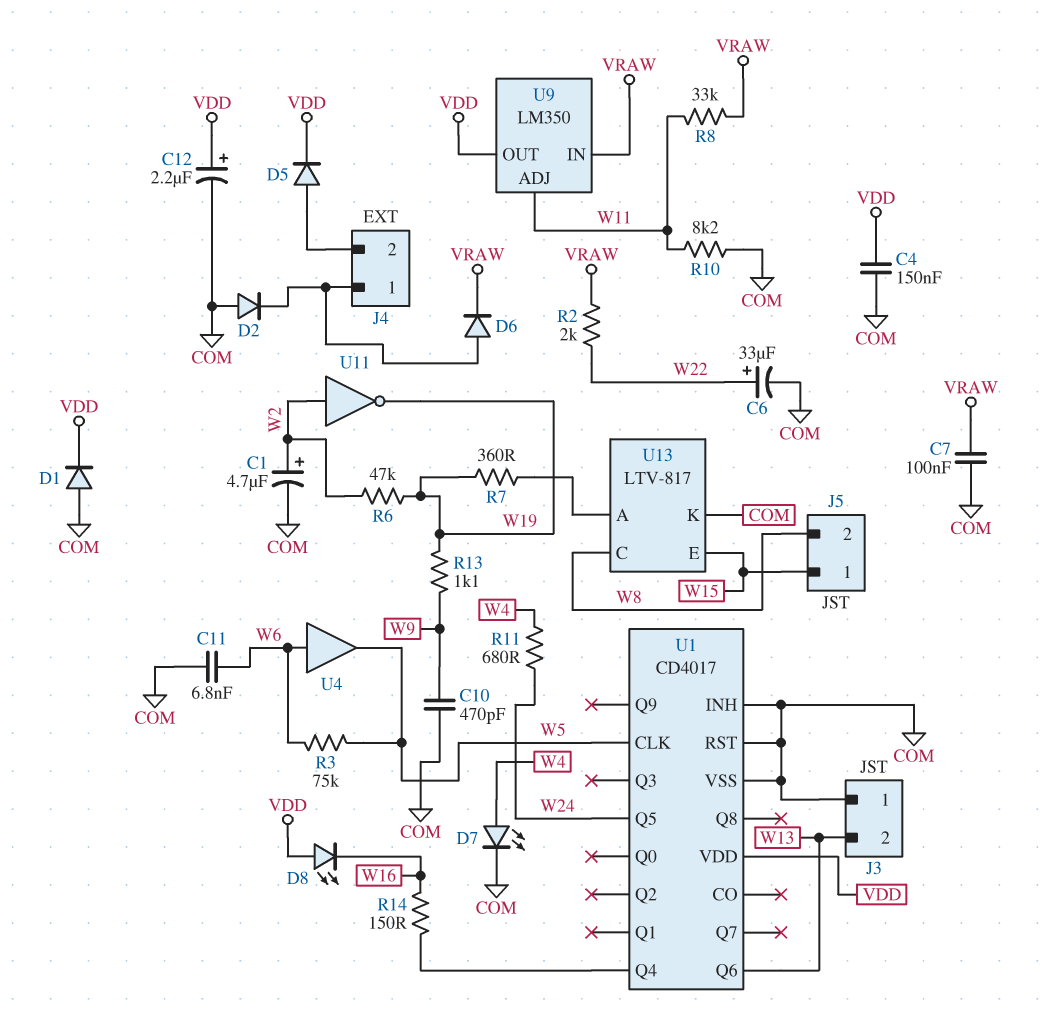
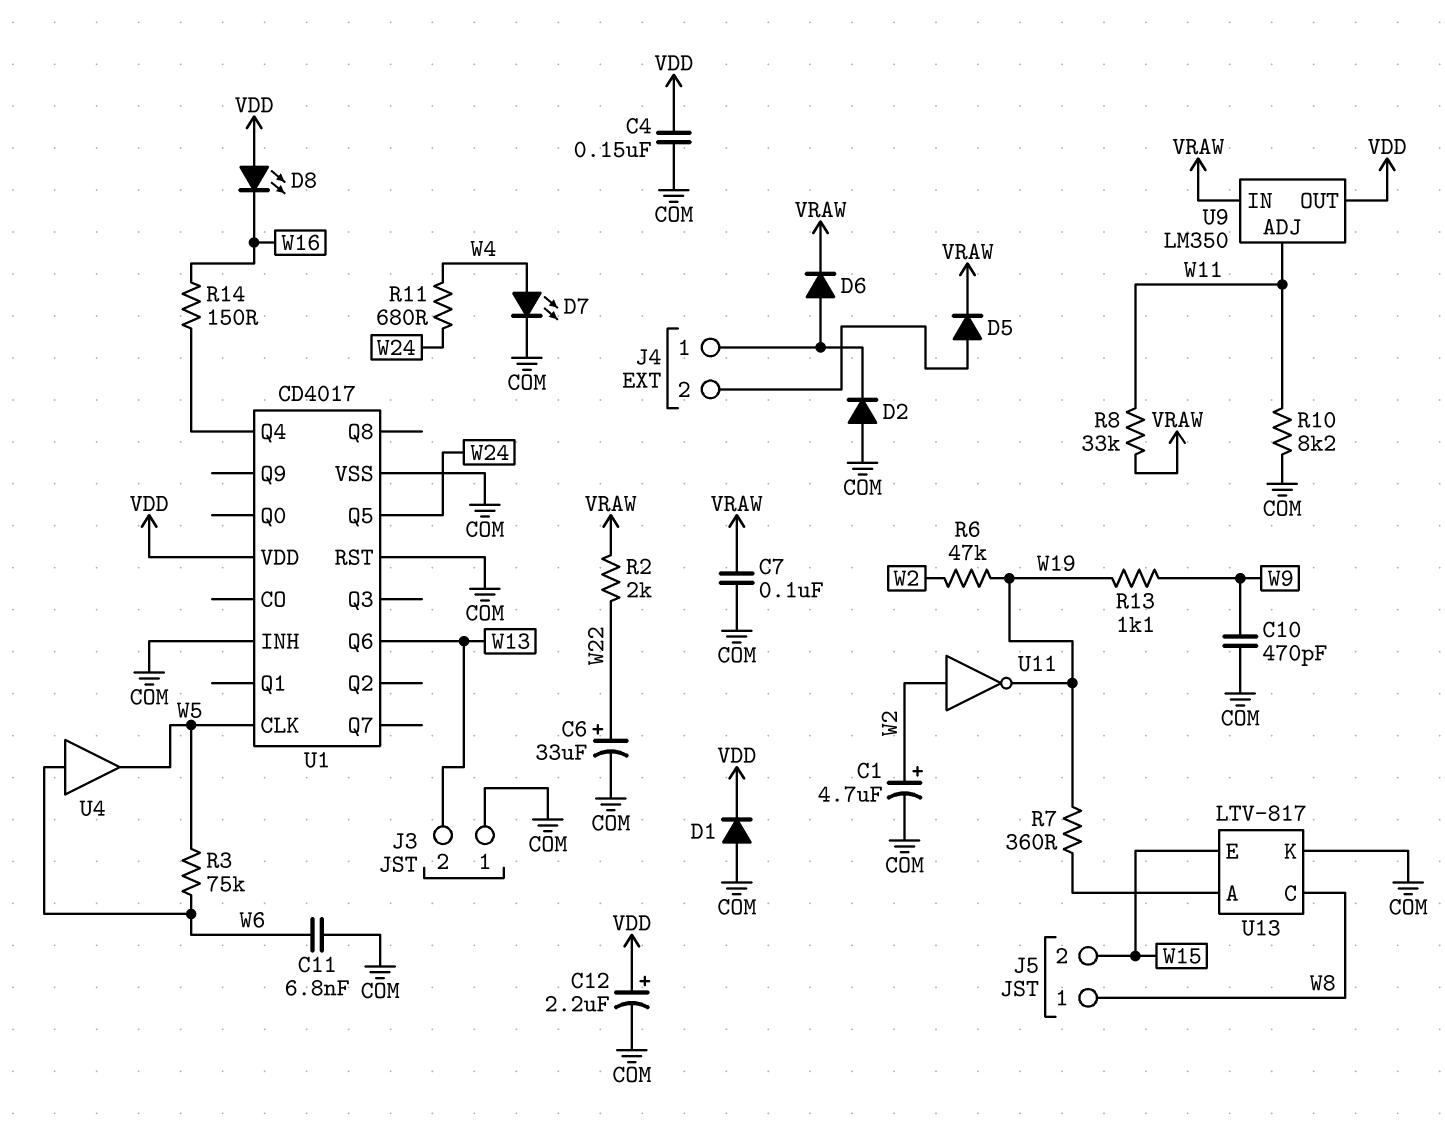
D5: diode (A J4/2, K VDD) -> diode (A J4/2, K VRAW)
J5 pin 1: W15 -> W8
J5 pin 2: W8 -> W15

